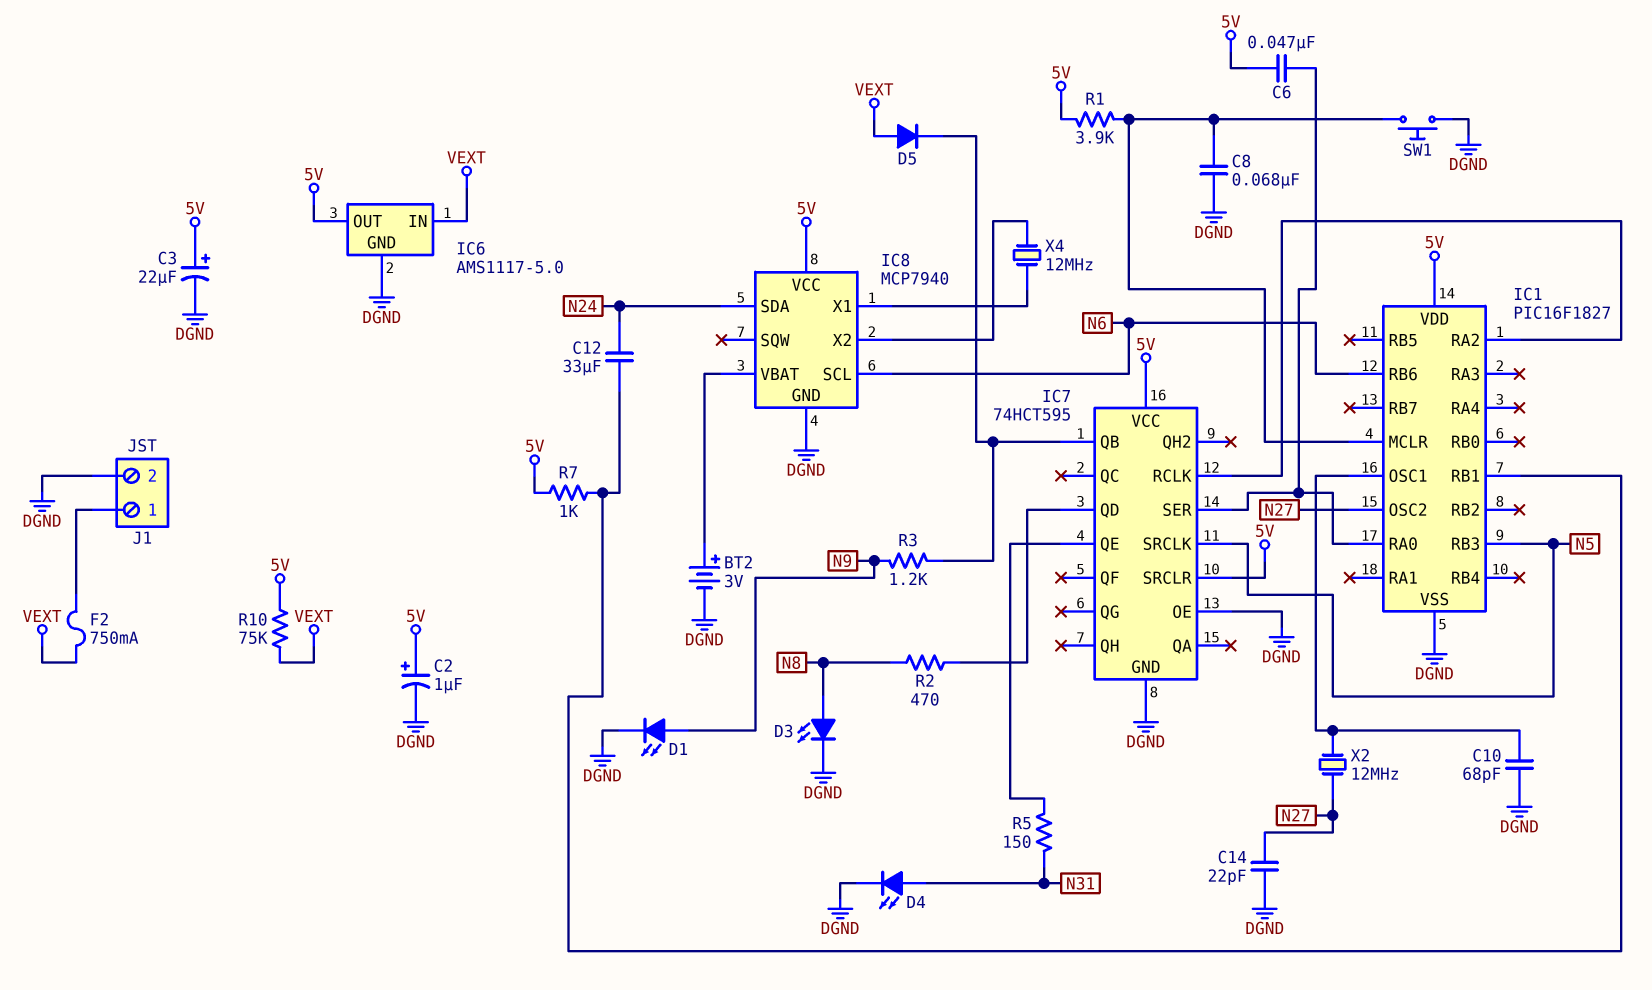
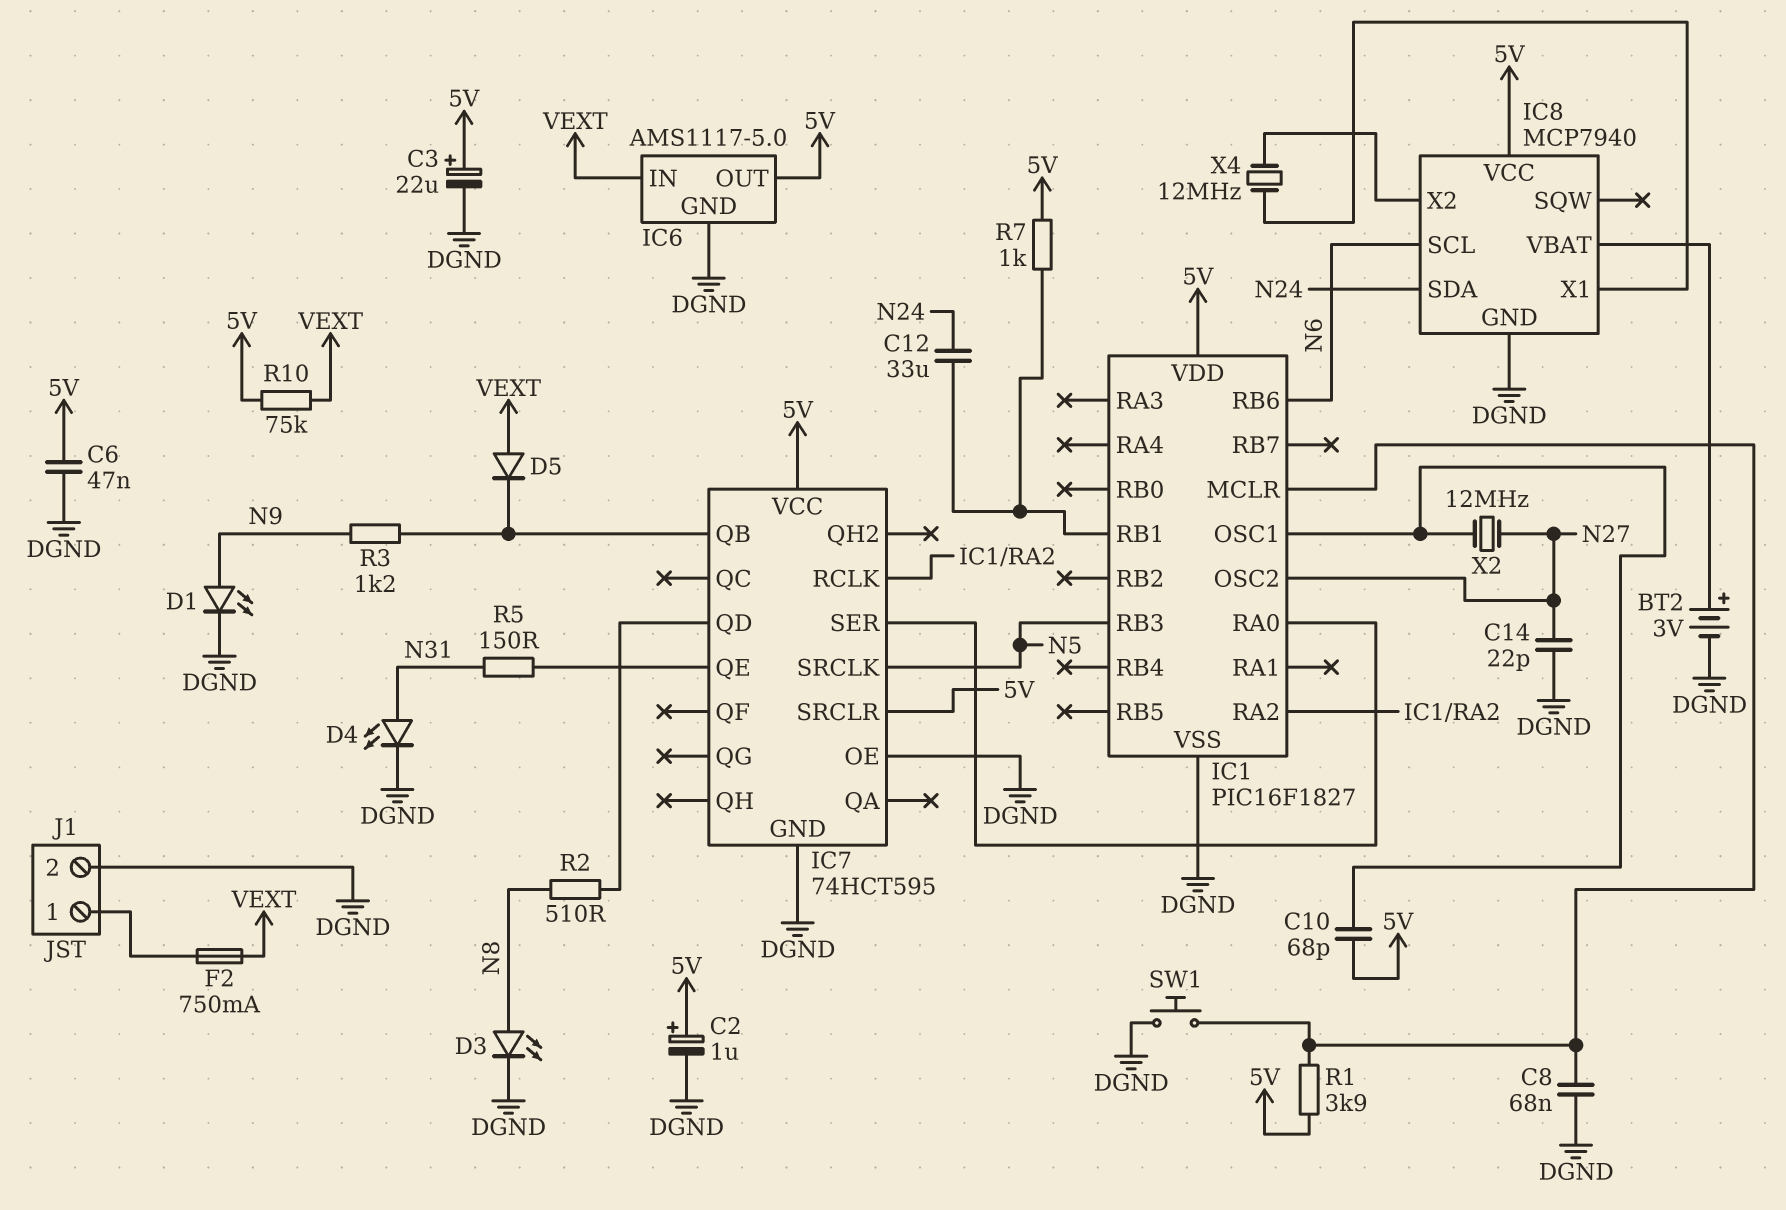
C6: 47nF (5V, IC1/RA0) -> 47nF (5V, DGND)
C10: 68pF (DGND, IC1/OSC1) -> 68pF (5V, IC1/OSC1)
R2: 470 (IC7/QD, N8) -> 510 (IC7/QD, N8)

